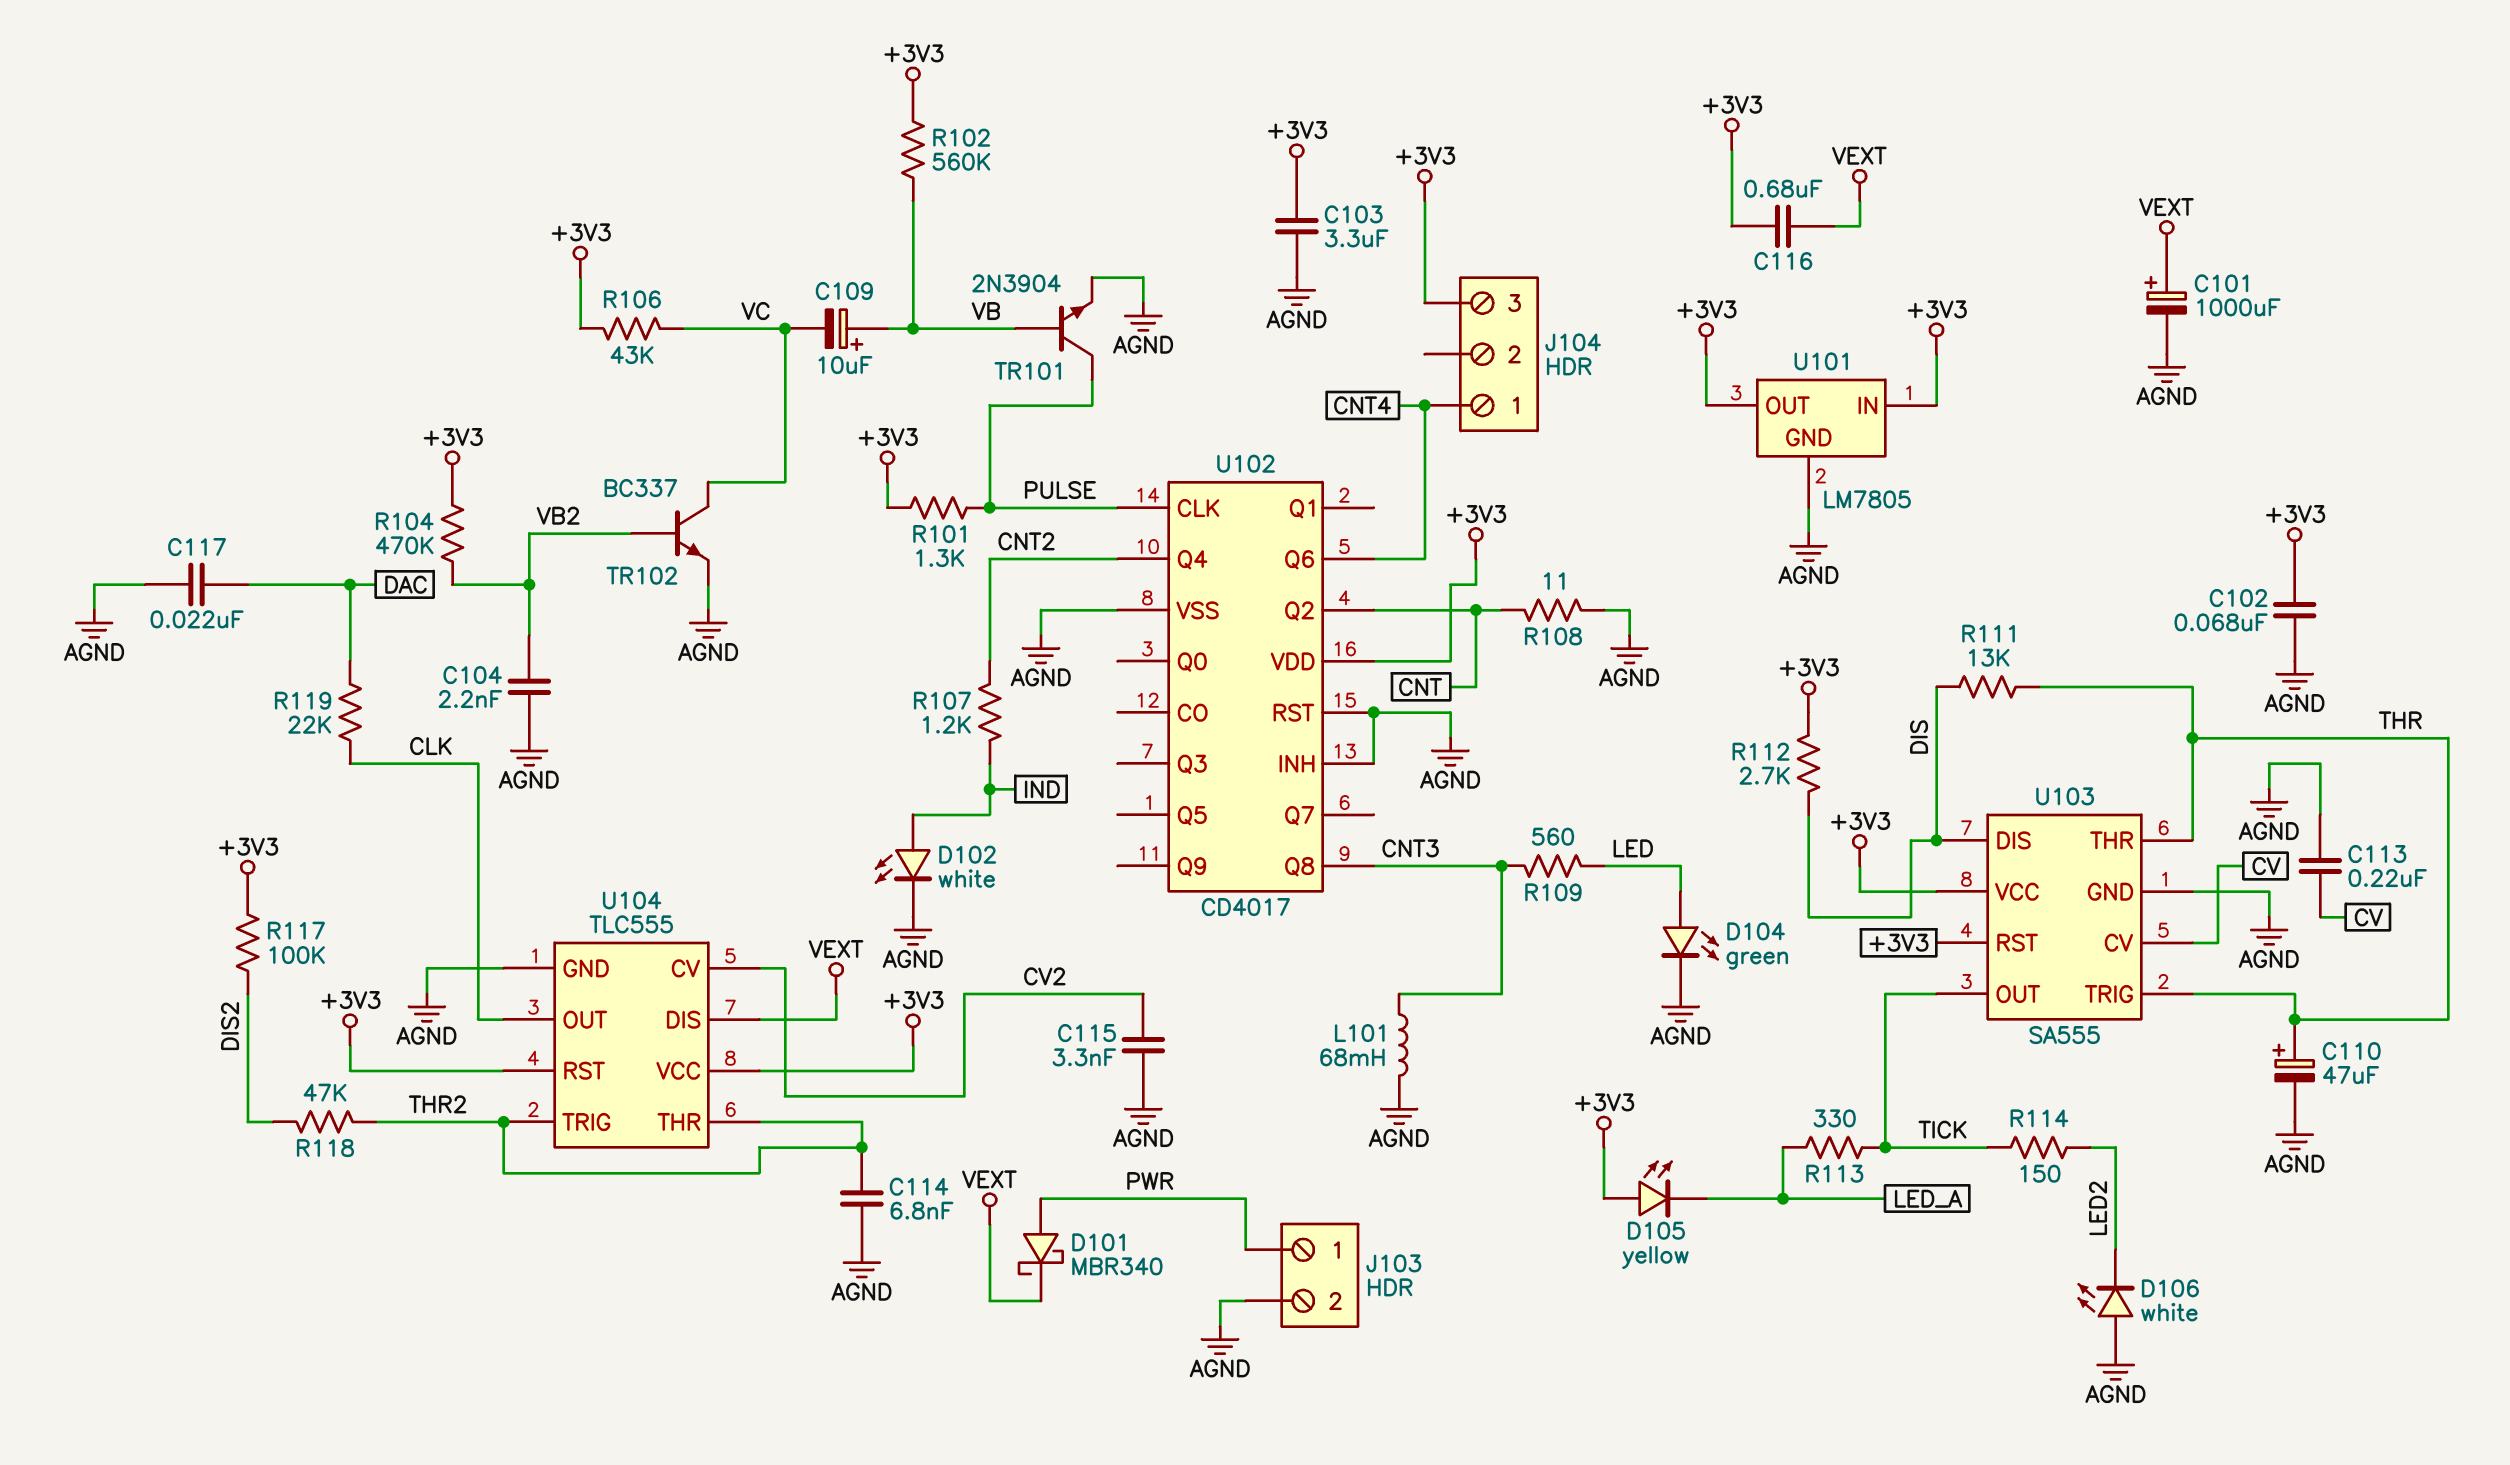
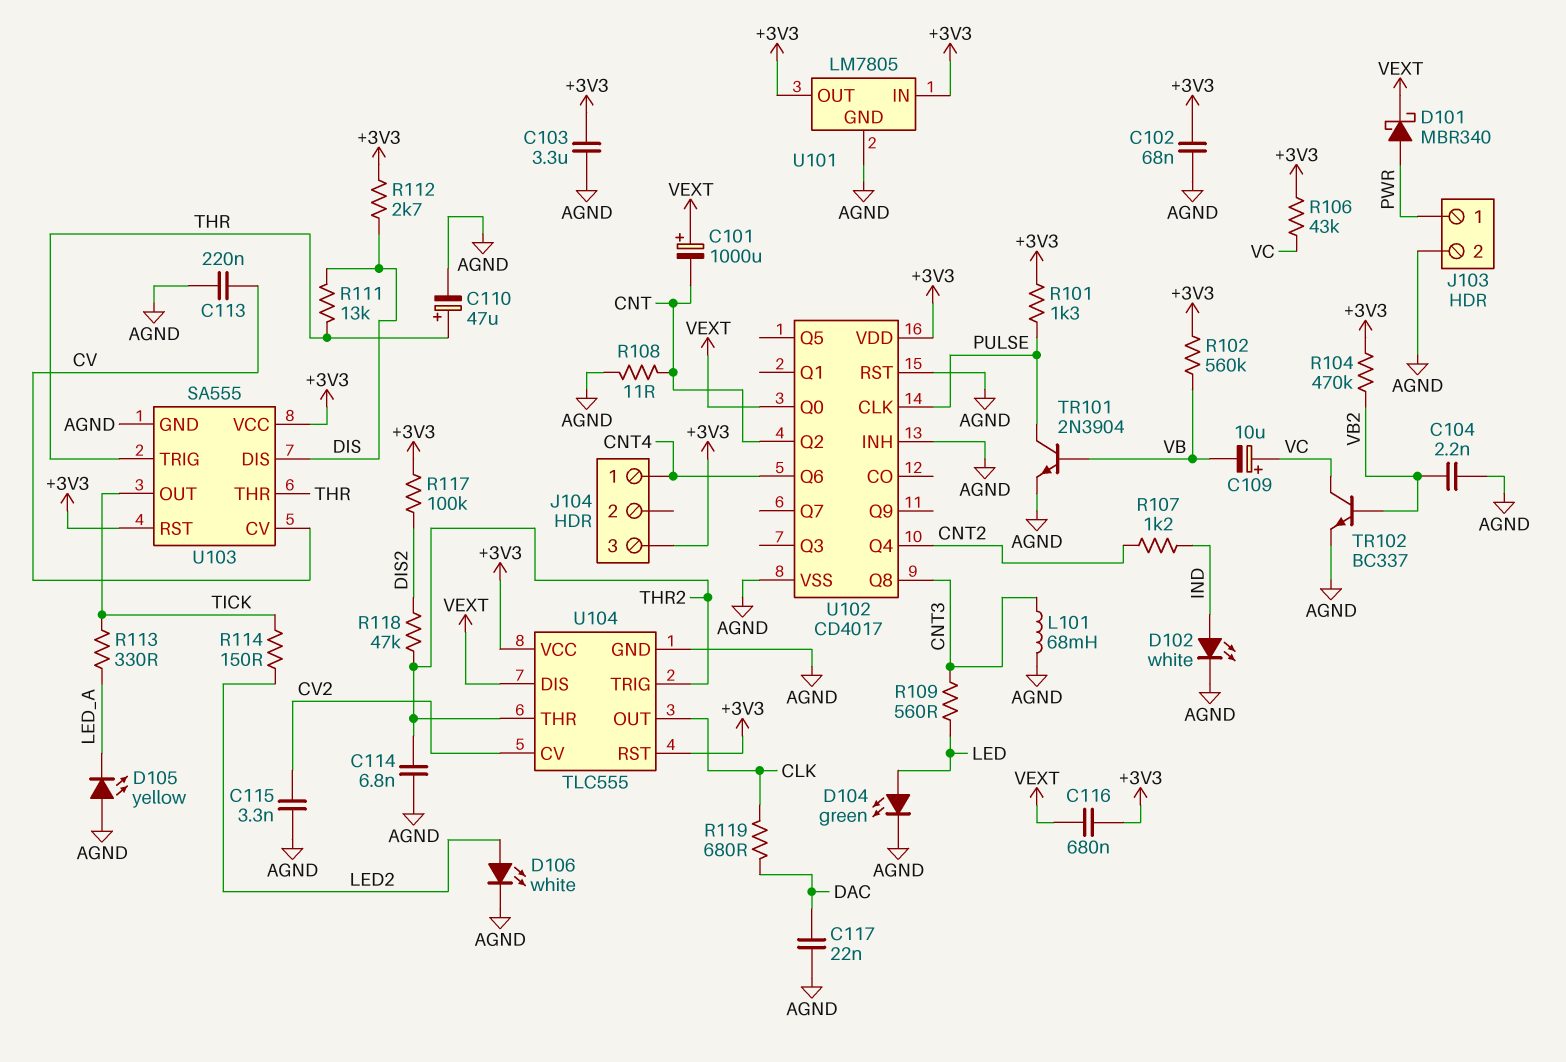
C101: 1000uF (plus VEXT, minus AGND) -> 1000uF (plus VEXT, minus CNT)
C109: 10uF (plus VB, minus VC) -> 10uF (plus VC, minus VB)
D105: LED yellow (A +3V3, K LED_A) -> LED yellow (A AGND, K LED_A)
D106: LED white (A AGND, K LED2) -> LED white (A LED2, K AGND)
R119: 22k (CLK, DAC) -> 680 (CLK, DAC)
U102 pin Q0: none -> VEXT

